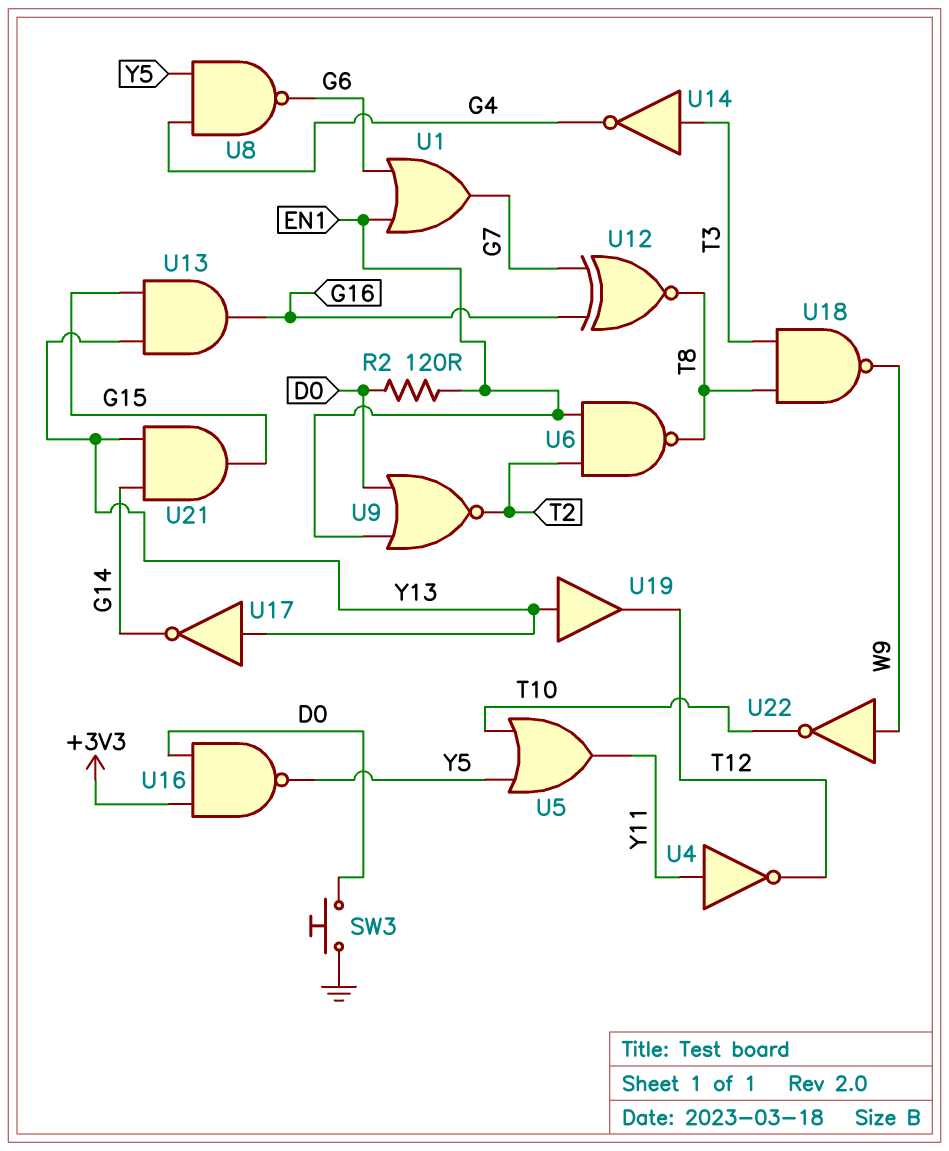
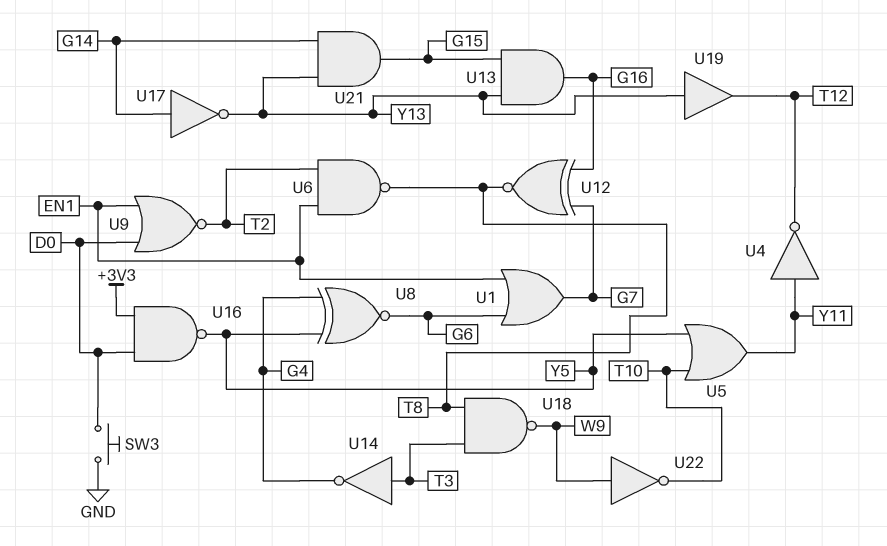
R2: 120 (D0, EN1) -> none
U8: NAND (in G4, in Y5, out G6) -> XNOR (in G4, in Y5, out G6)
U17: NOT (in Y13, out G14) -> NOT (in G14, out Y13)

